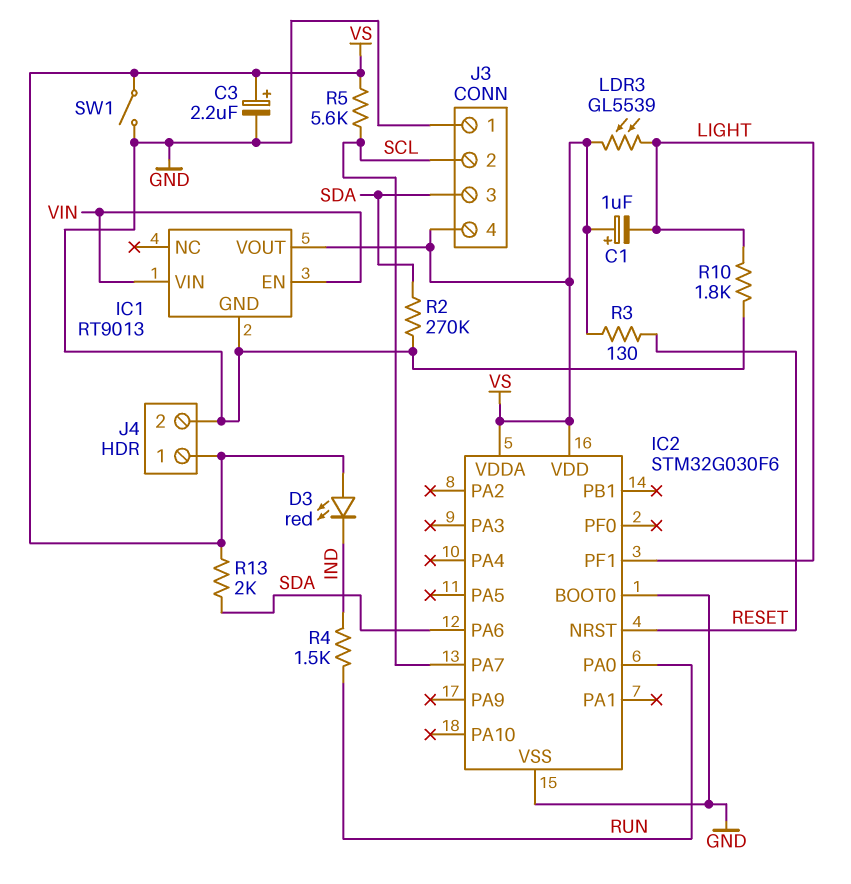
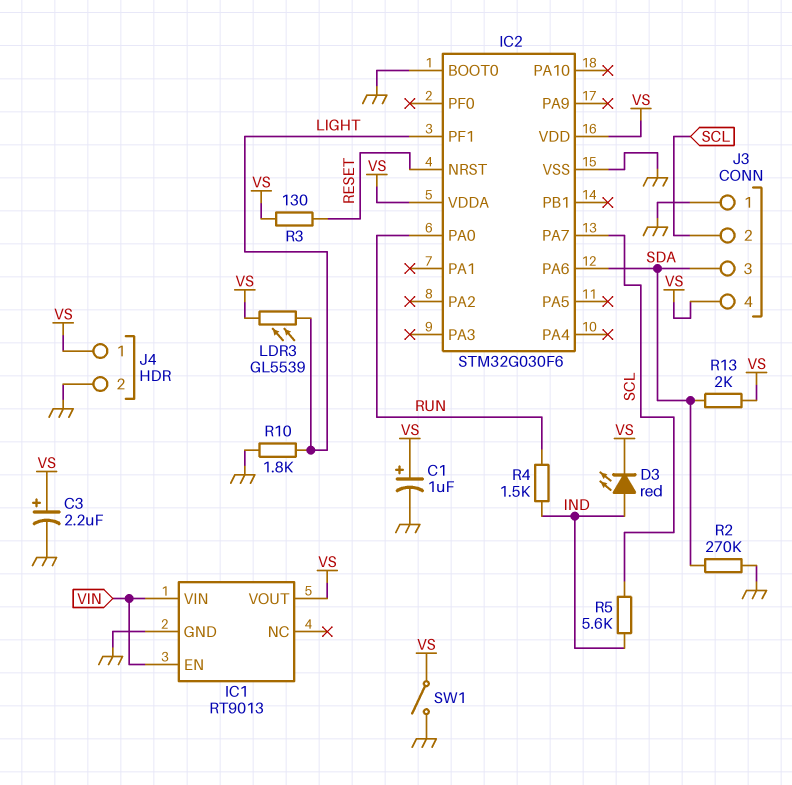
C1: 1uF (plus VS, minus LIGHT) -> 1uF (plus VS, minus GND)
D3: LED red (A VS, K IND) -> LED red (A IND, K VS)
R5: 5.6k (SCL, VS) -> 5.6k (IND, SCL)

